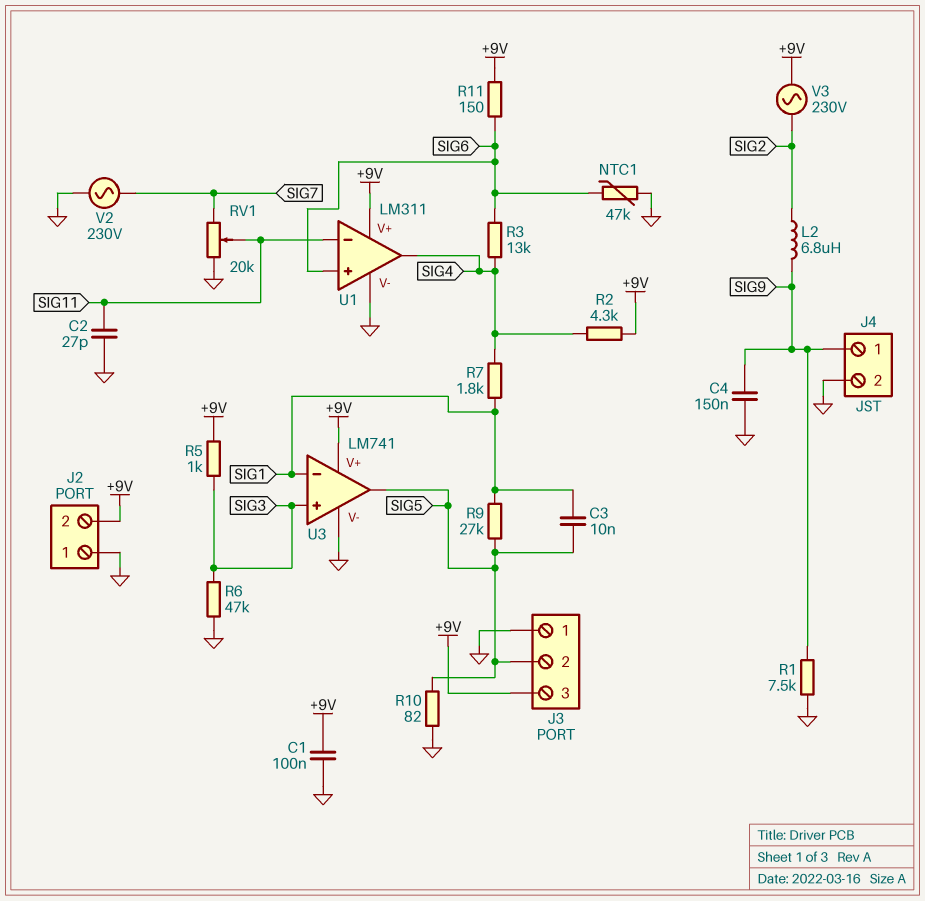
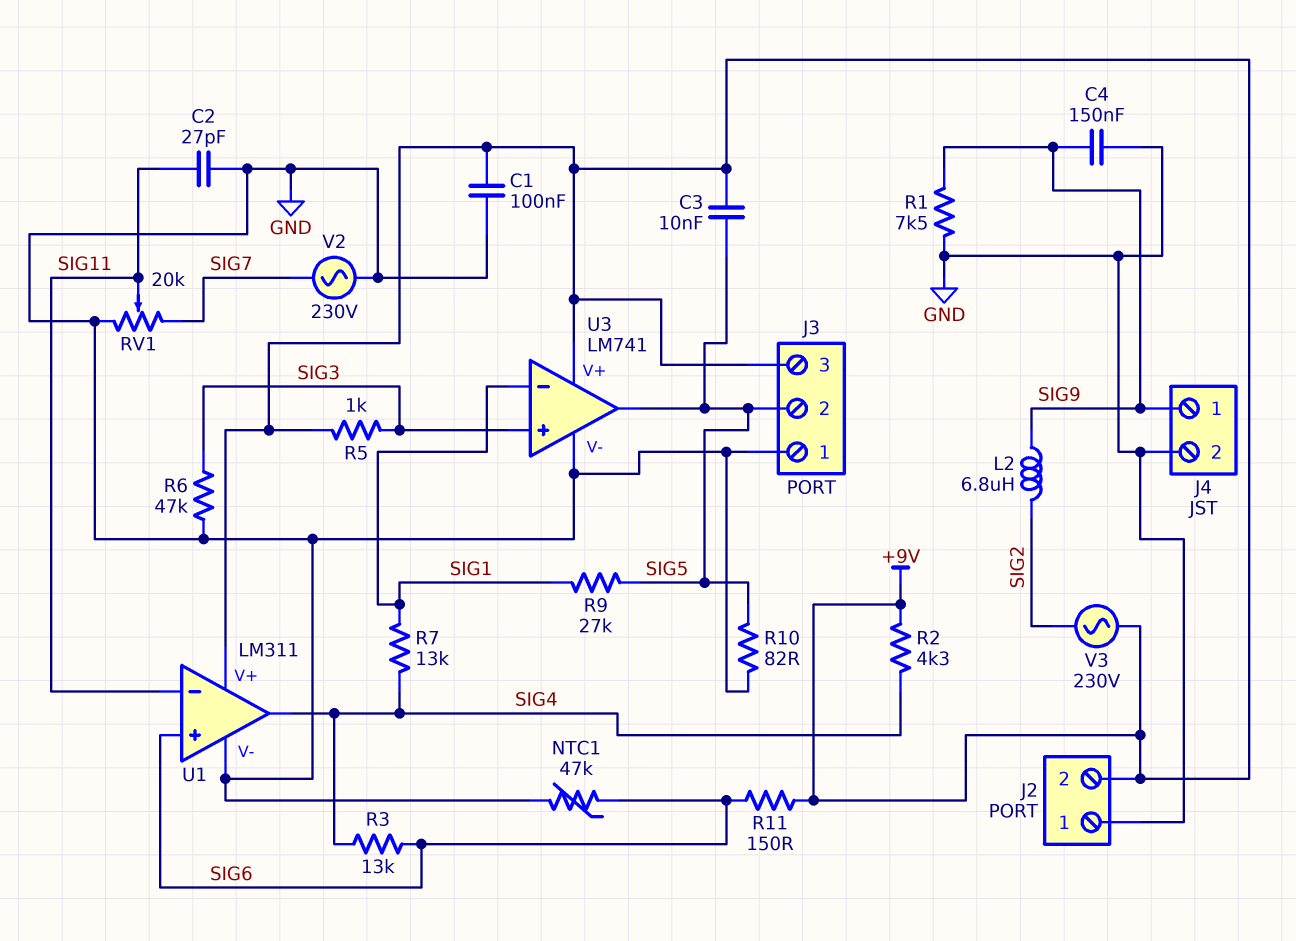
C3: 10nF (SIG1, SIG5) -> 10nF (+9V, SIG5)
R7: 1.8k (SIG1, SIG4) -> 13k (SIG1, SIG4)

